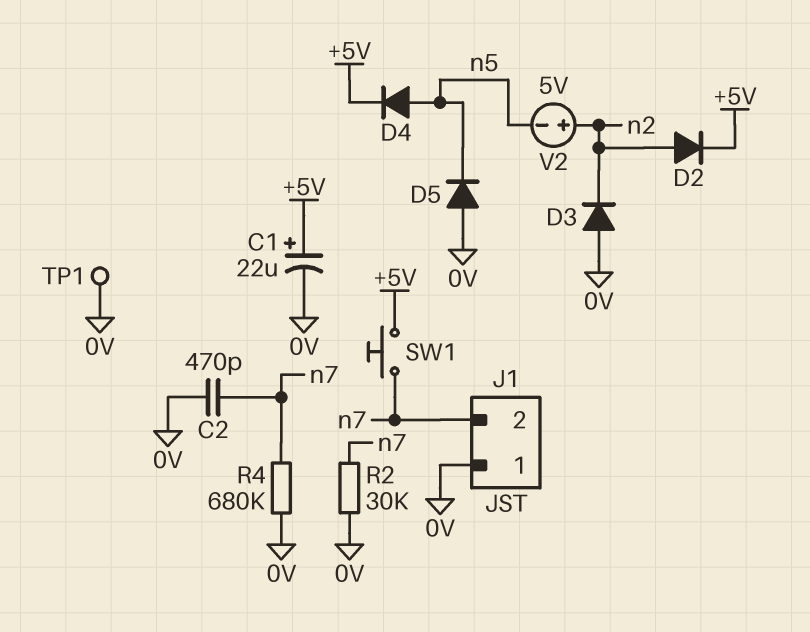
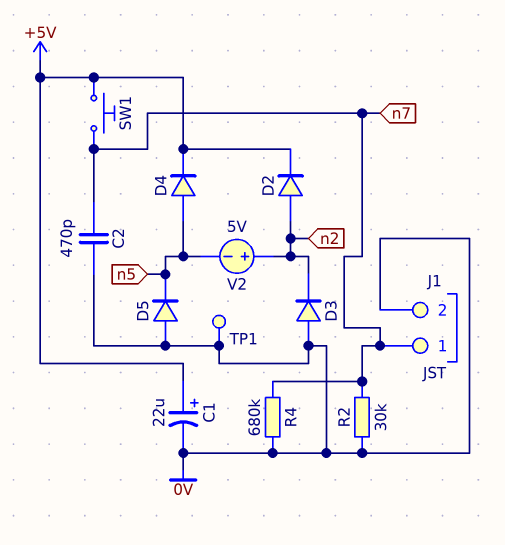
J1 pin 1: 0V -> n7
J1 pin 2: n7 -> 0V

